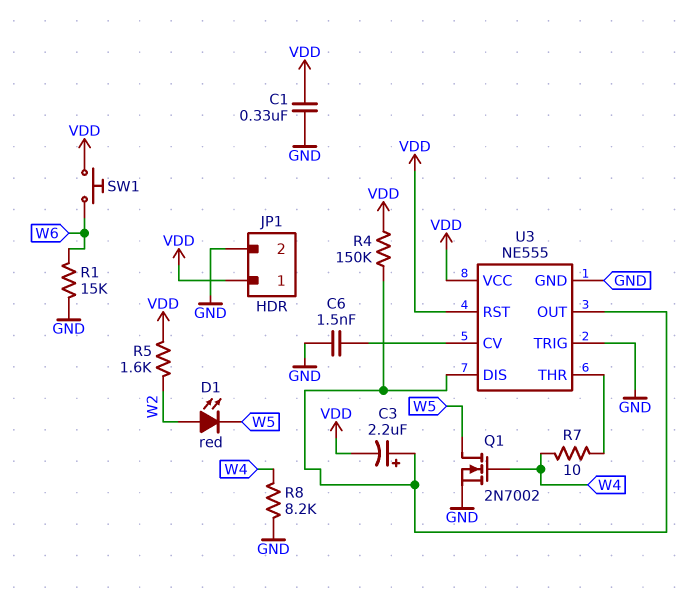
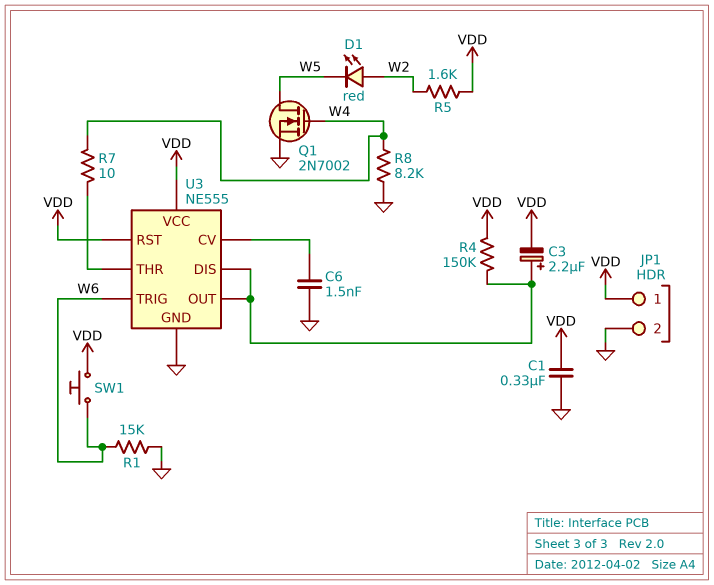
U3 pin TRIG: GND -> W6

